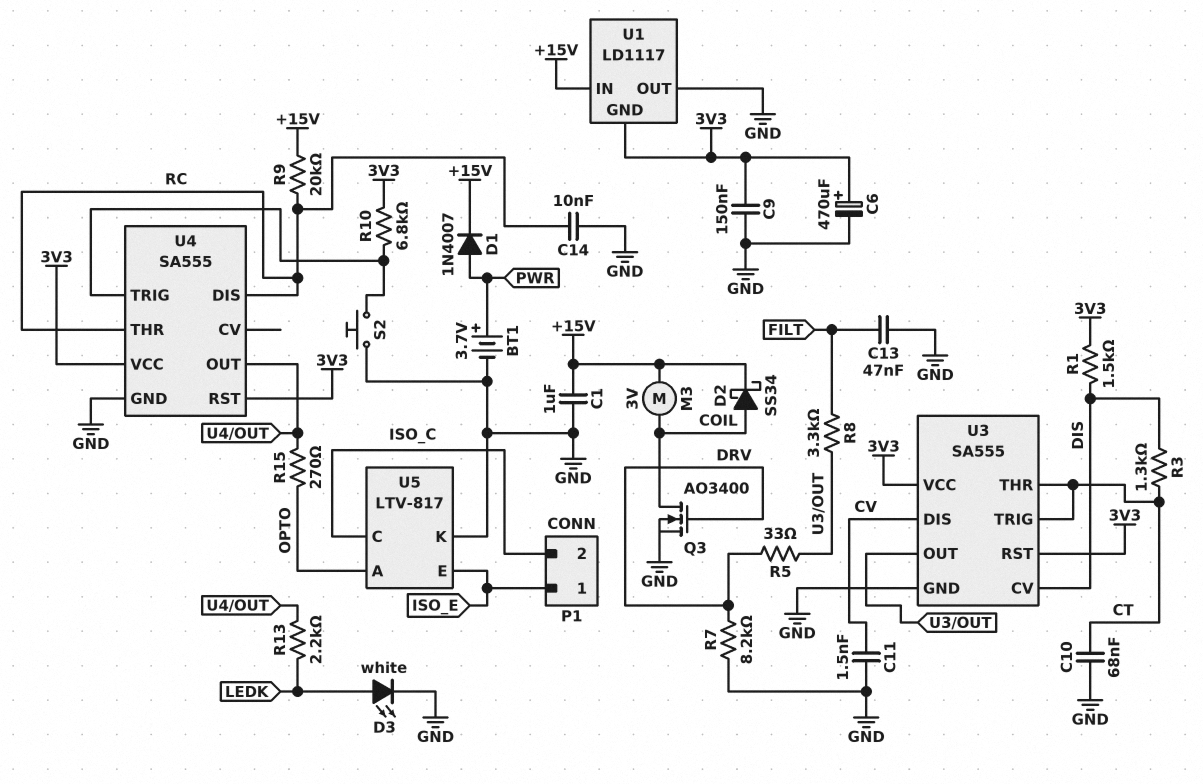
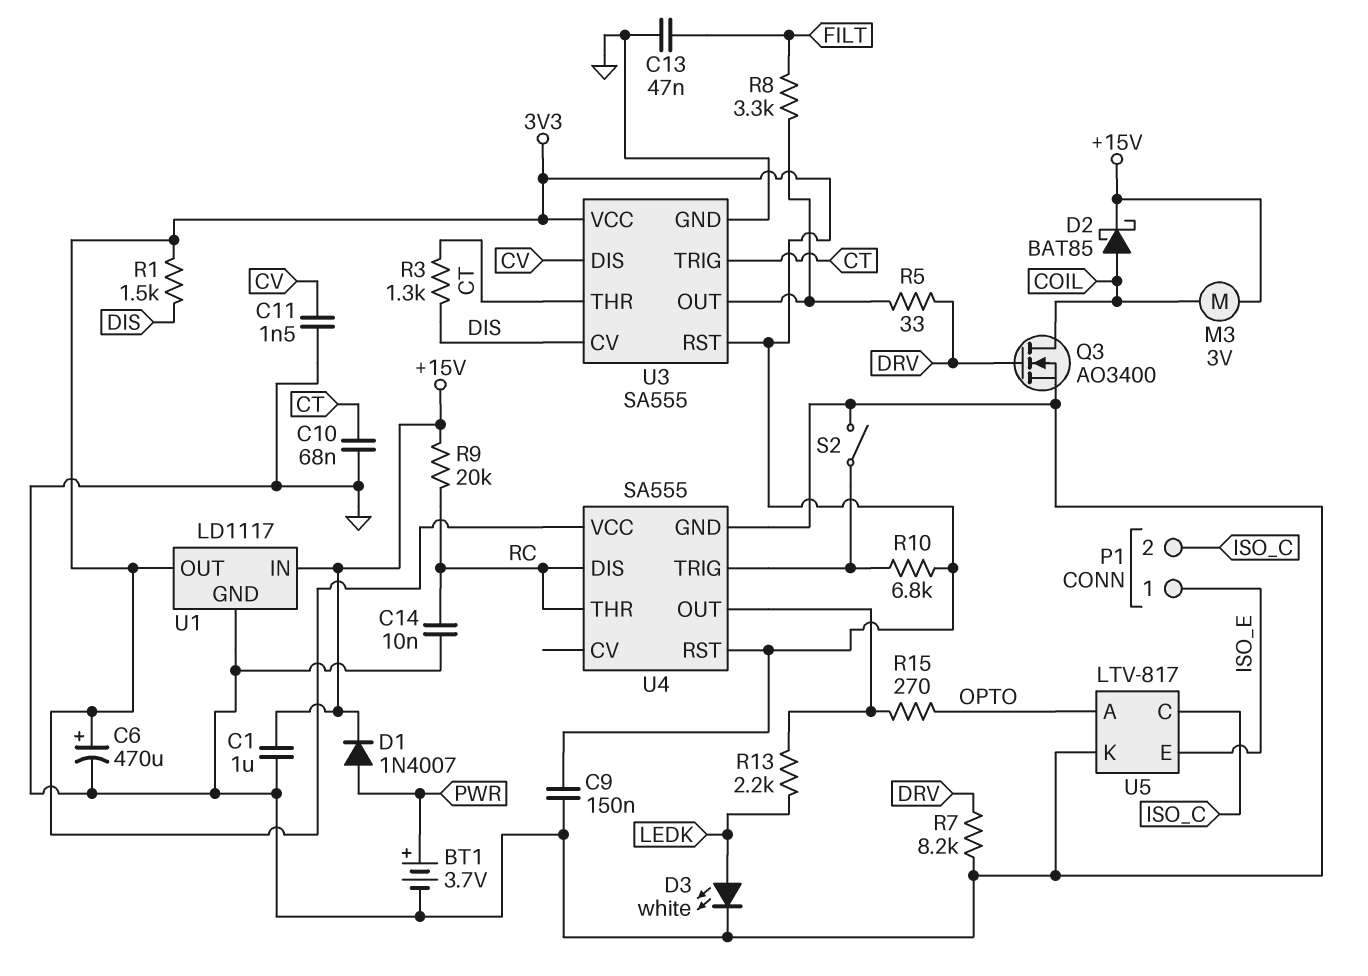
D2: schottky SS34 (A COIL, K +15V) -> schottky BAT85 (A COIL, K +15V)
S2: button (GND, U4/TRIG) -> switch (GND, U4/TRIG)
U1 pin GND: 3V3 -> GND
U1 pin OUT: GND -> 3V3

